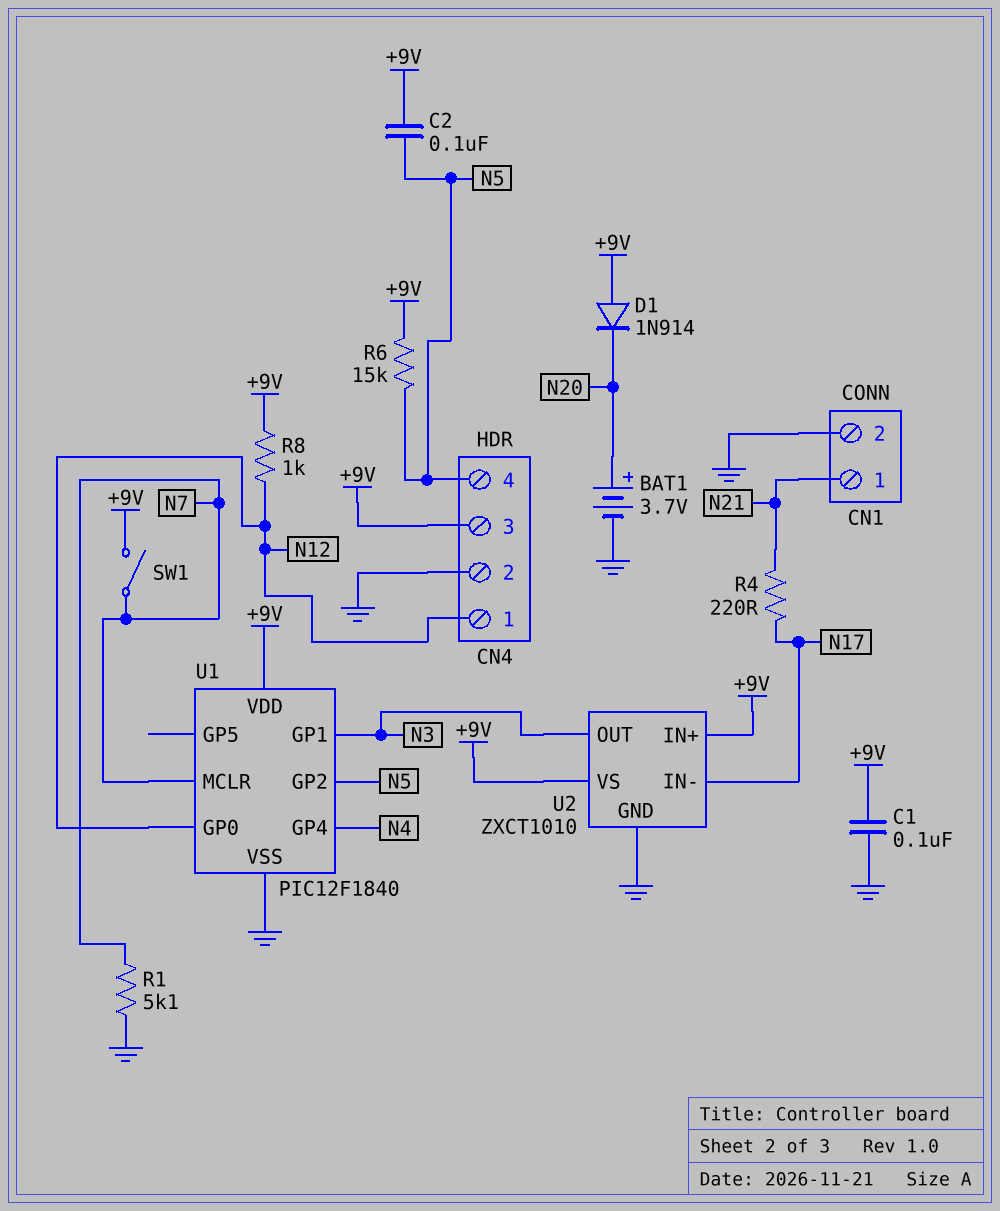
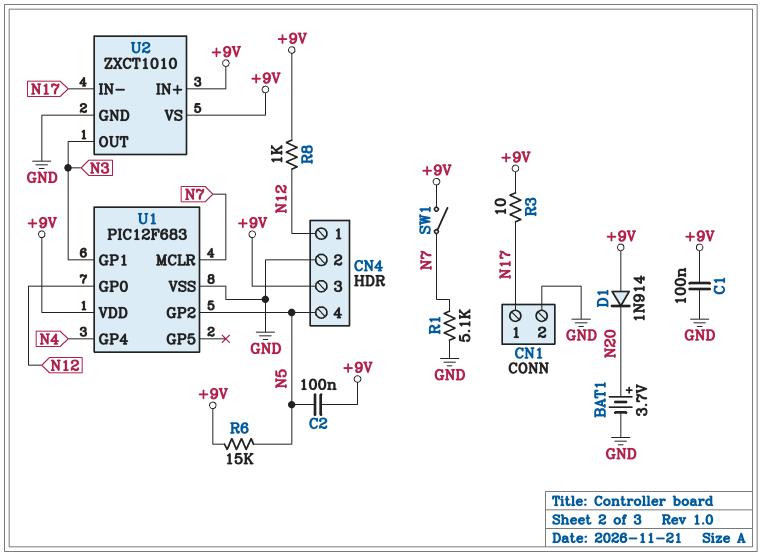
CN1 pin 1: N21 -> N17
R3: none -> 10 (+9V, N17)
R4: 220 (N17, N21) -> none
U1: PIC12F1840 -> PIC12F683

